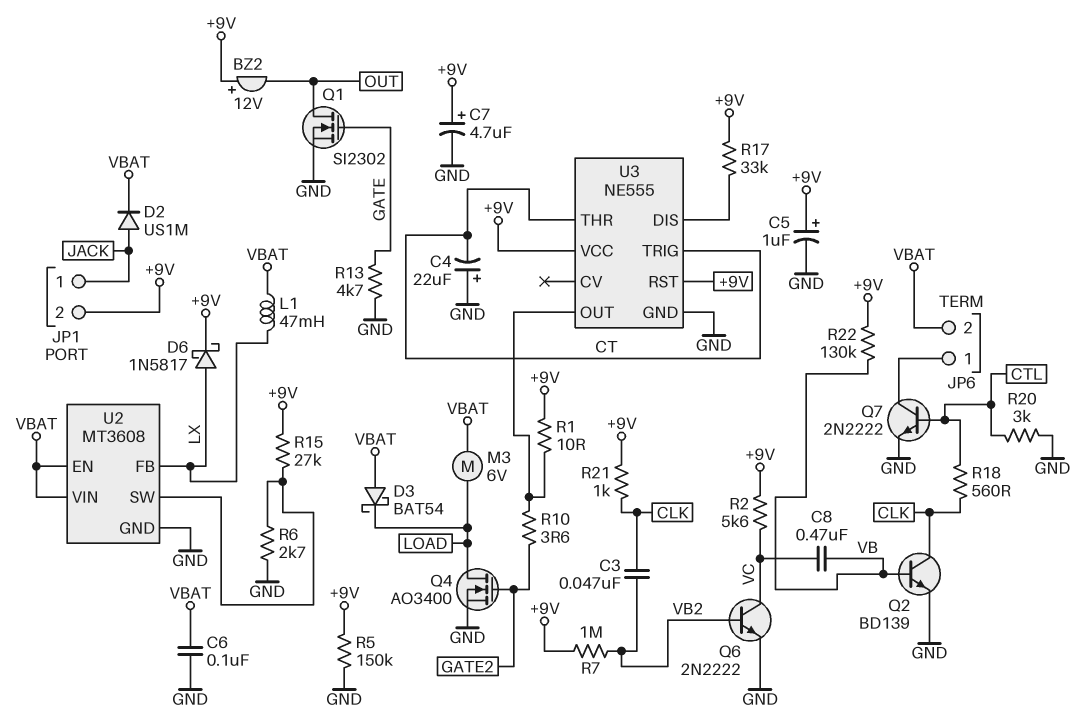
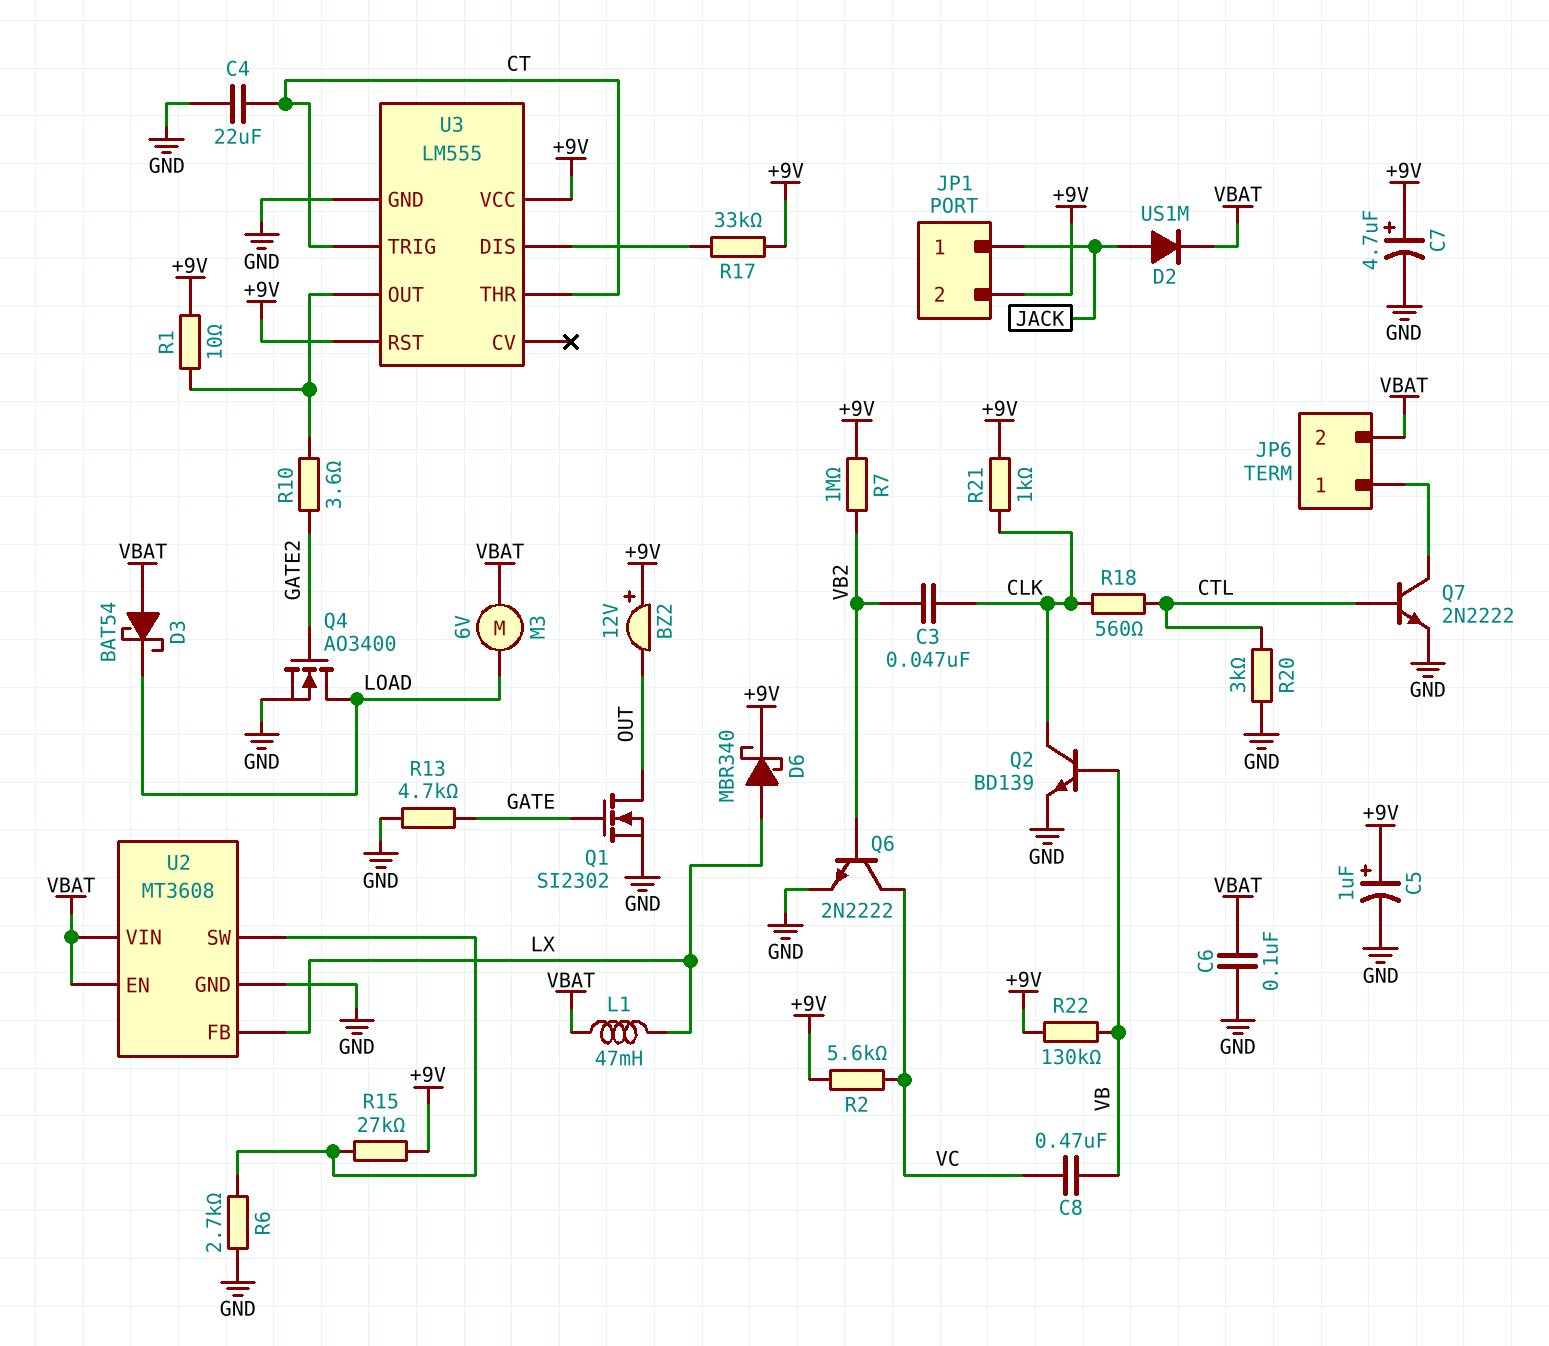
C4: 22uF (plus GND, minus CT) -> 22uF (CT, GND)
D6: schottky 1N5817 (A LX, K +9V) -> schottky MBR340 (A LX, K +9V)
R5: 150k (+9V, GND) -> none
U3: NE555 -> LM555

